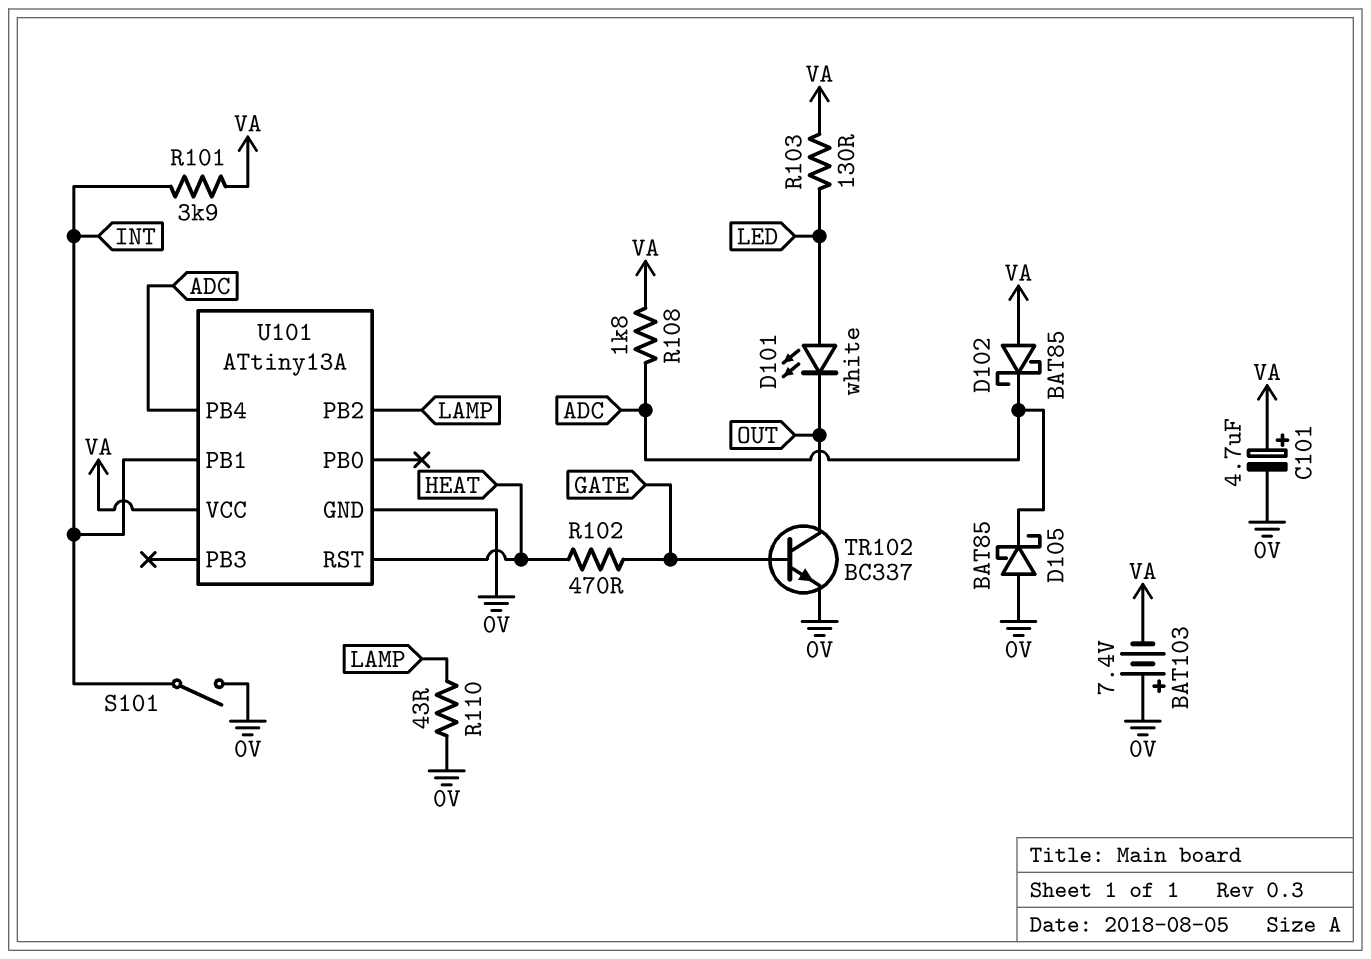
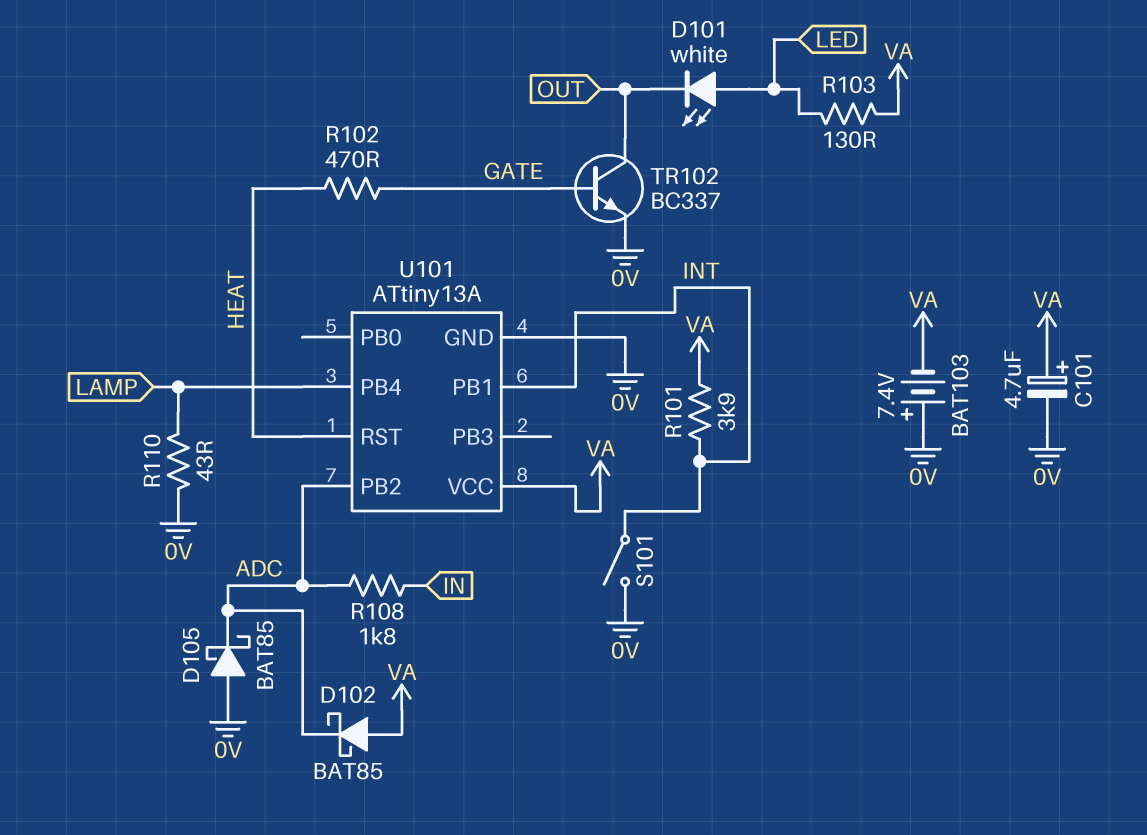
R108: 1.8k (ADC, VA) -> 1.8k (ADC, IN)
U101 pin PB2: LAMP -> ADC
U101 pin PB4: ADC -> LAMP

